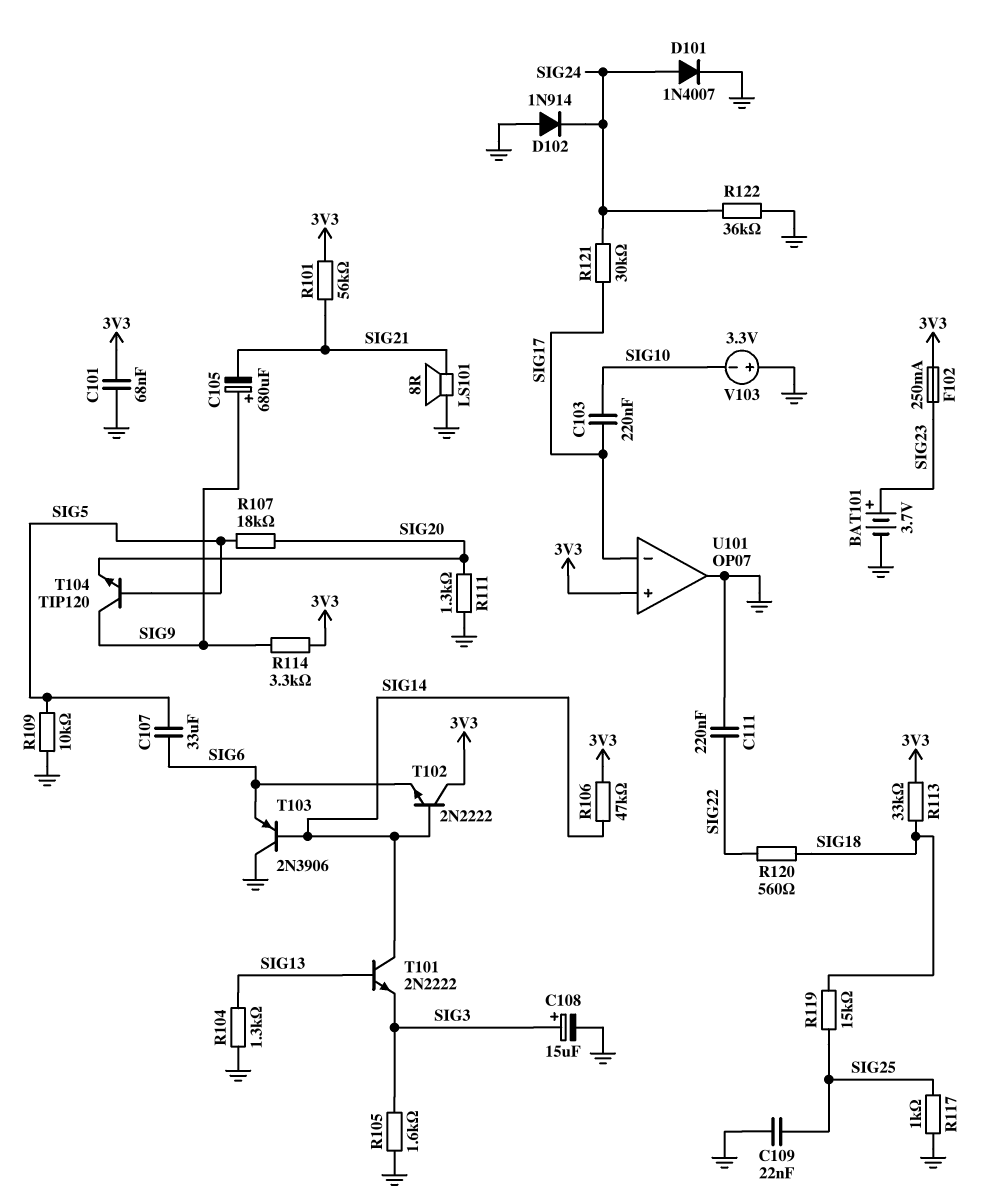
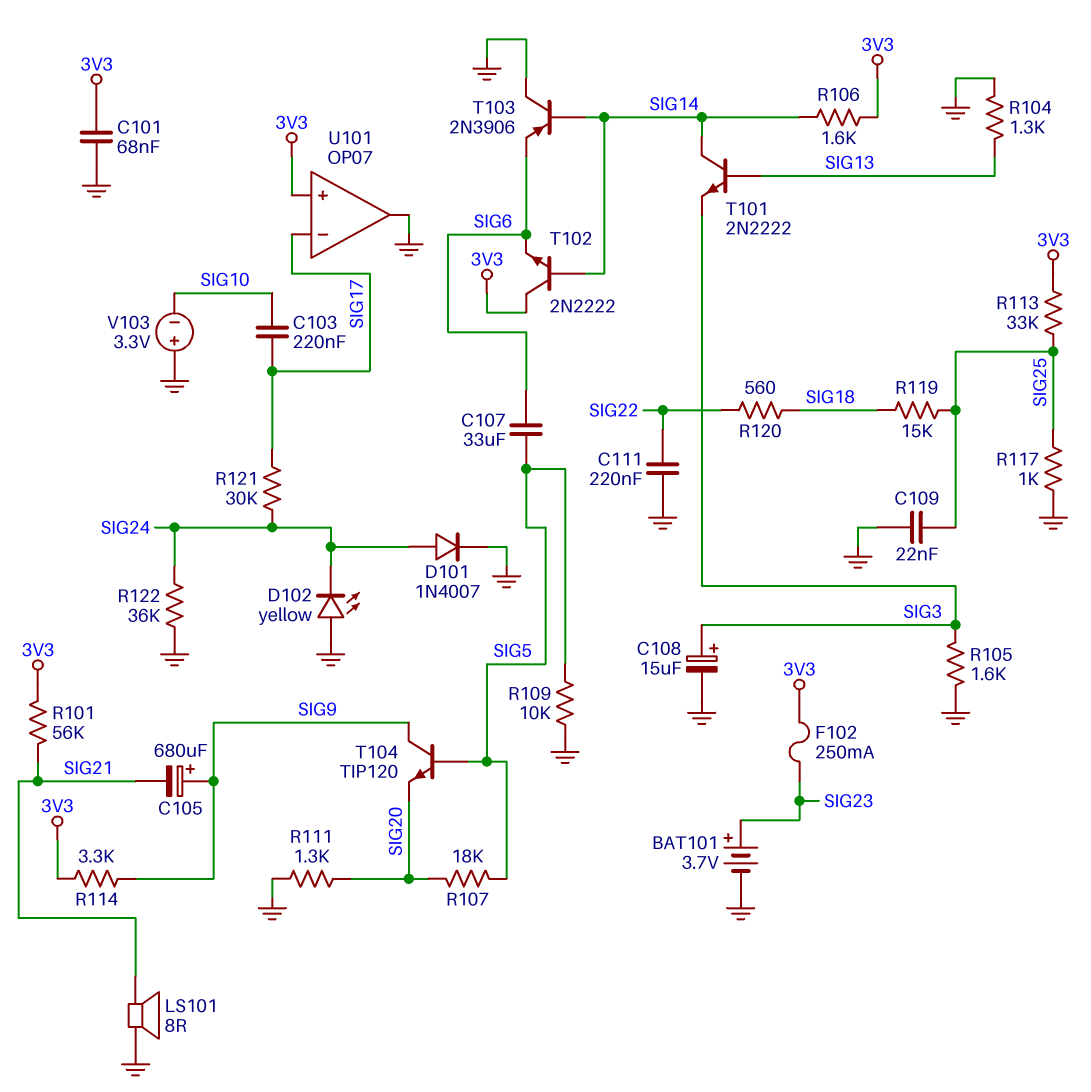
D102: diode 1N914 (A GND, K SIG24) -> LED yellow (A GND, K SIG24)
R106: 47k (3V3, SIG14) -> 1.6k (3V3, SIG14)
R113: 33k (3V3, SIG18) -> 33k (3V3, SIG25)

